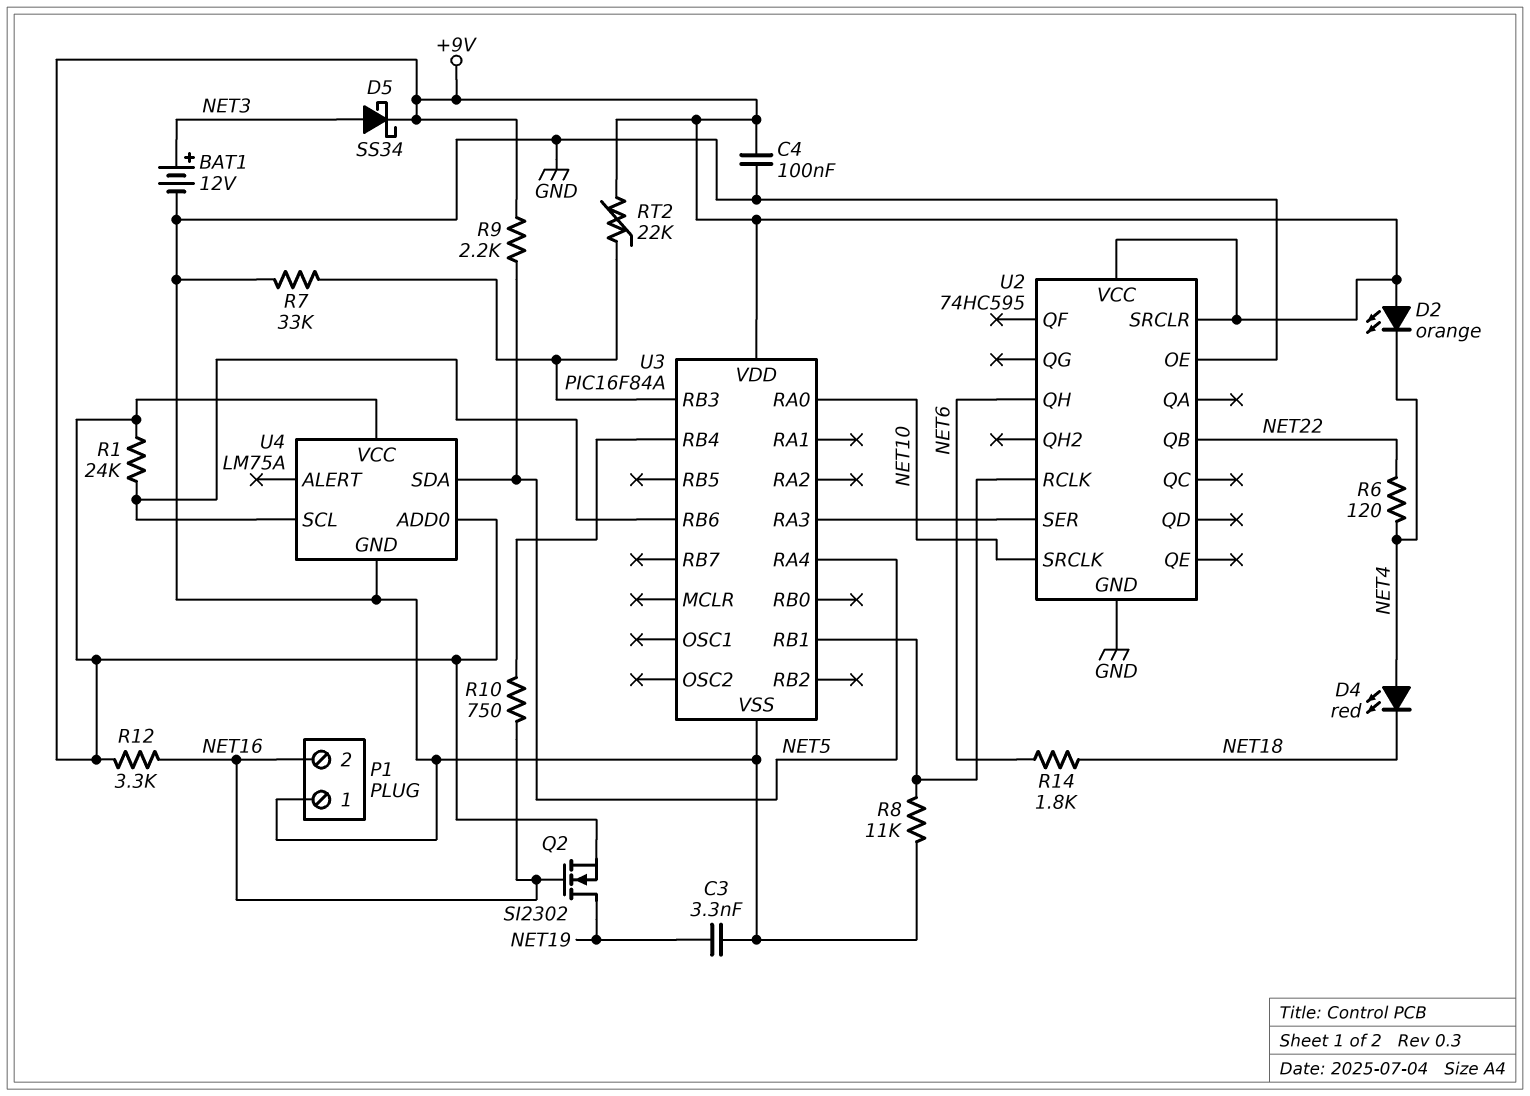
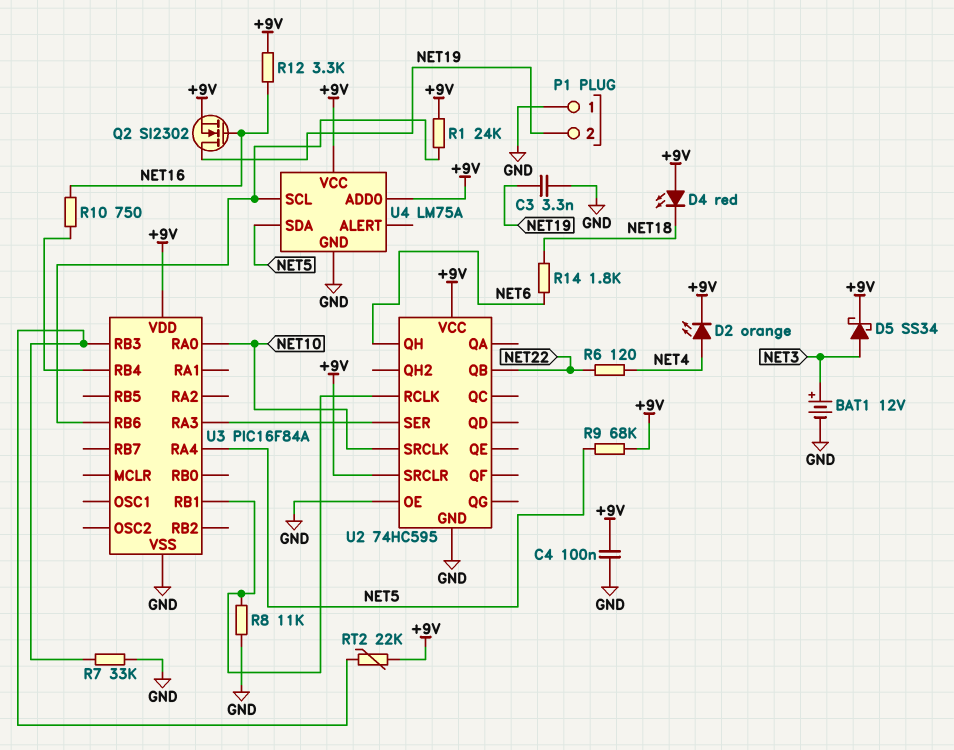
D2: LED orange (A +9V, K NET4) -> LED orange (A NET4, K +9V)
D4: LED red (A NET4, K NET18) -> LED red (A +9V, K NET18)
P1 pin 2: NET16 -> NET19
R9: 2.2k (+9V, NET5) -> 68k (+9V, NET5)

